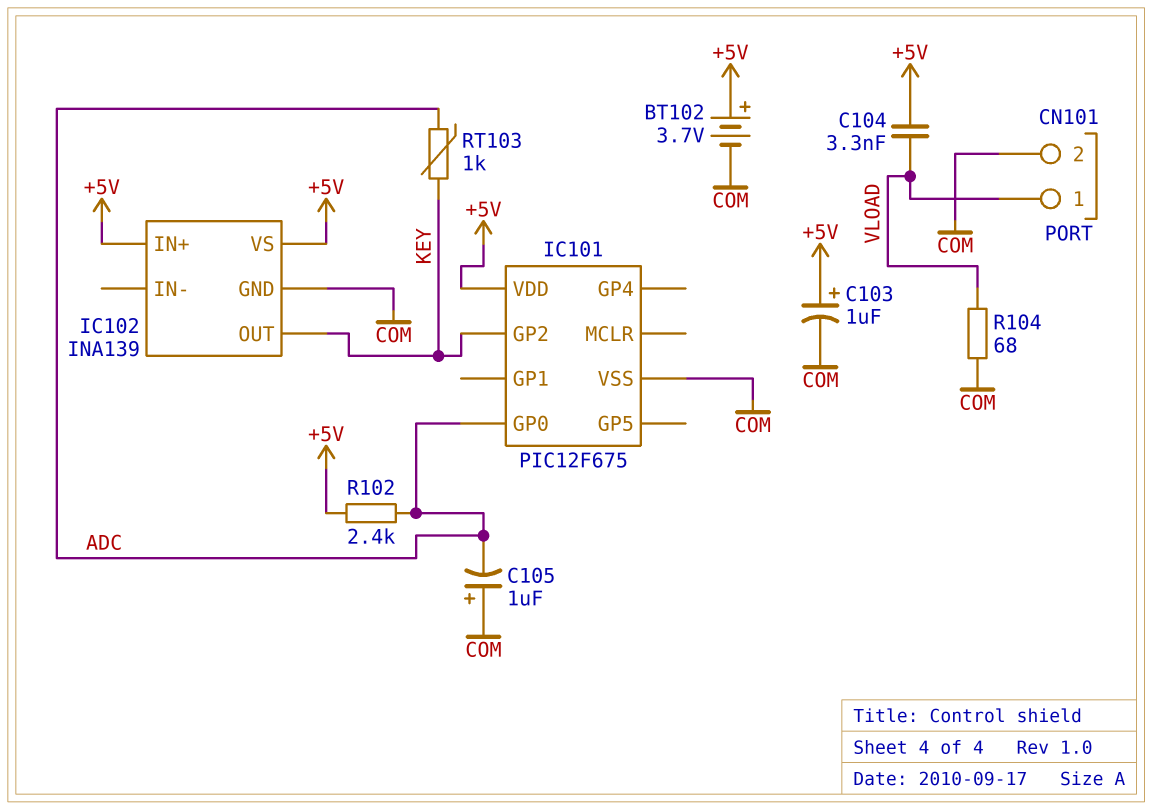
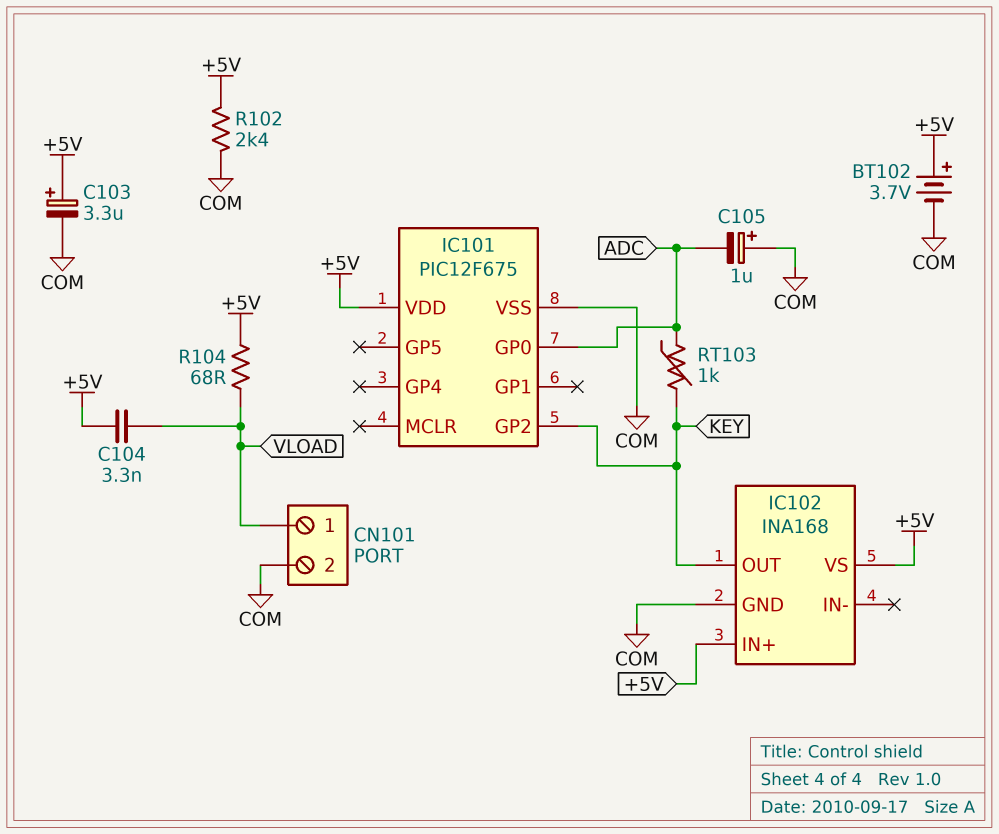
C103: 1uF (plus +5V, minus COM) -> 3.3uF (plus +5V, minus COM)
IC102: INA139 -> INA168
R102: 2.4k (+5V, ADC) -> 2.4k (+5V, COM)
R104: 68 (COM, VLOAD) -> 68 (+5V, VLOAD)

